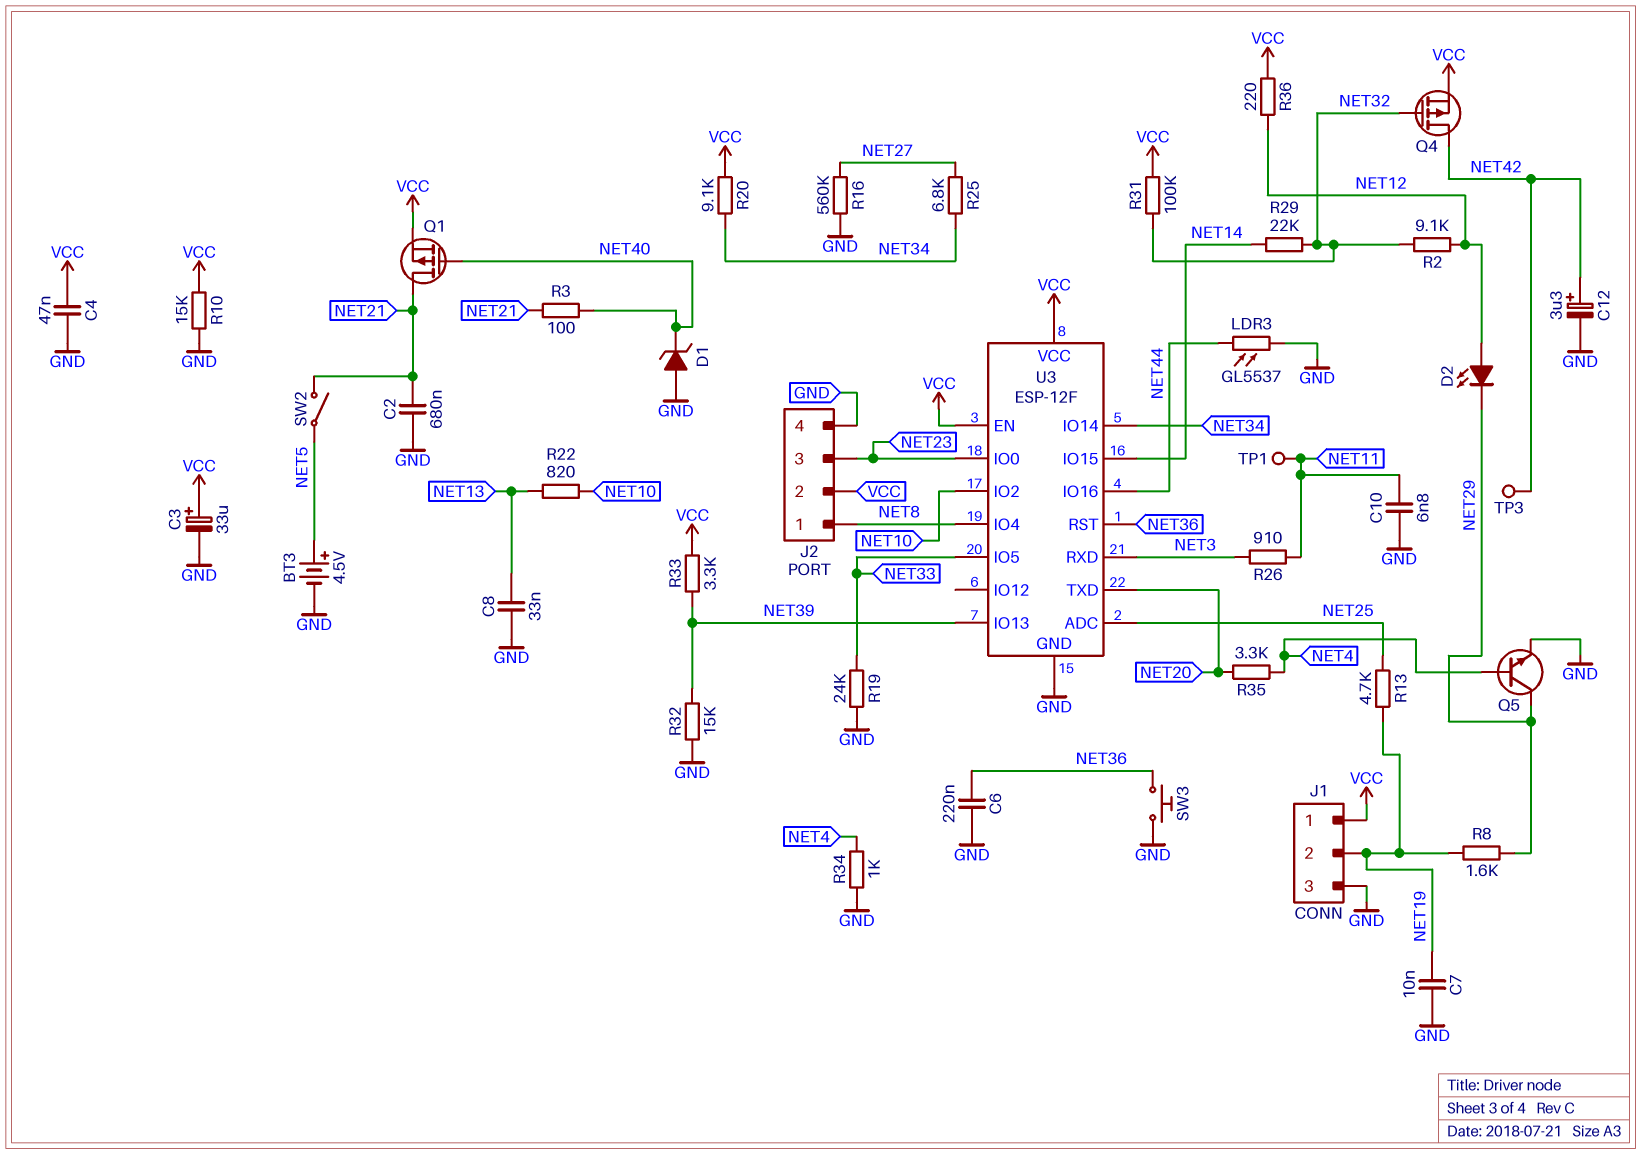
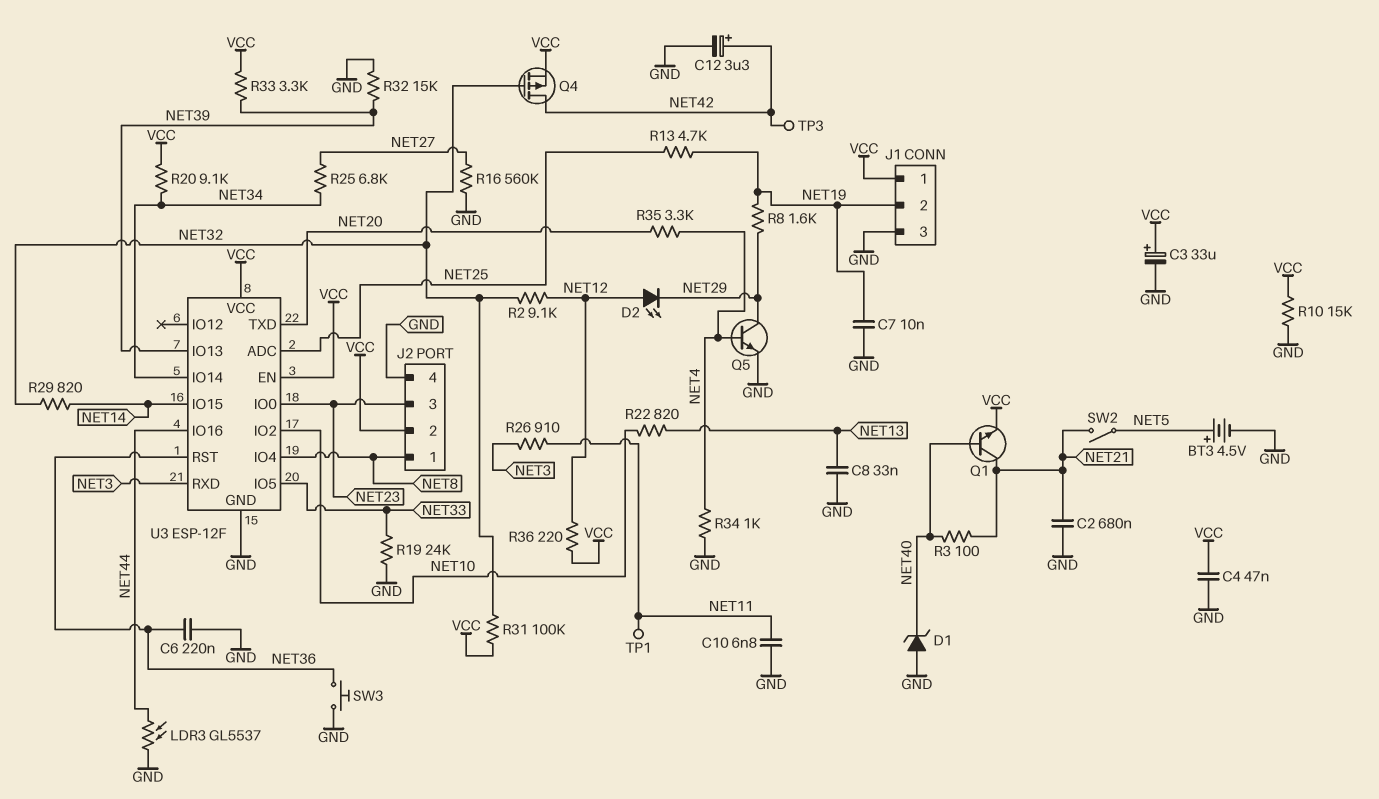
Q1: PMOS (G NET40, D NET21, S VCC) -> NPN (B NET40, C NET21, E VCC)
R29: 22k (NET14, NET32) -> 820 (NET14, NET32)

